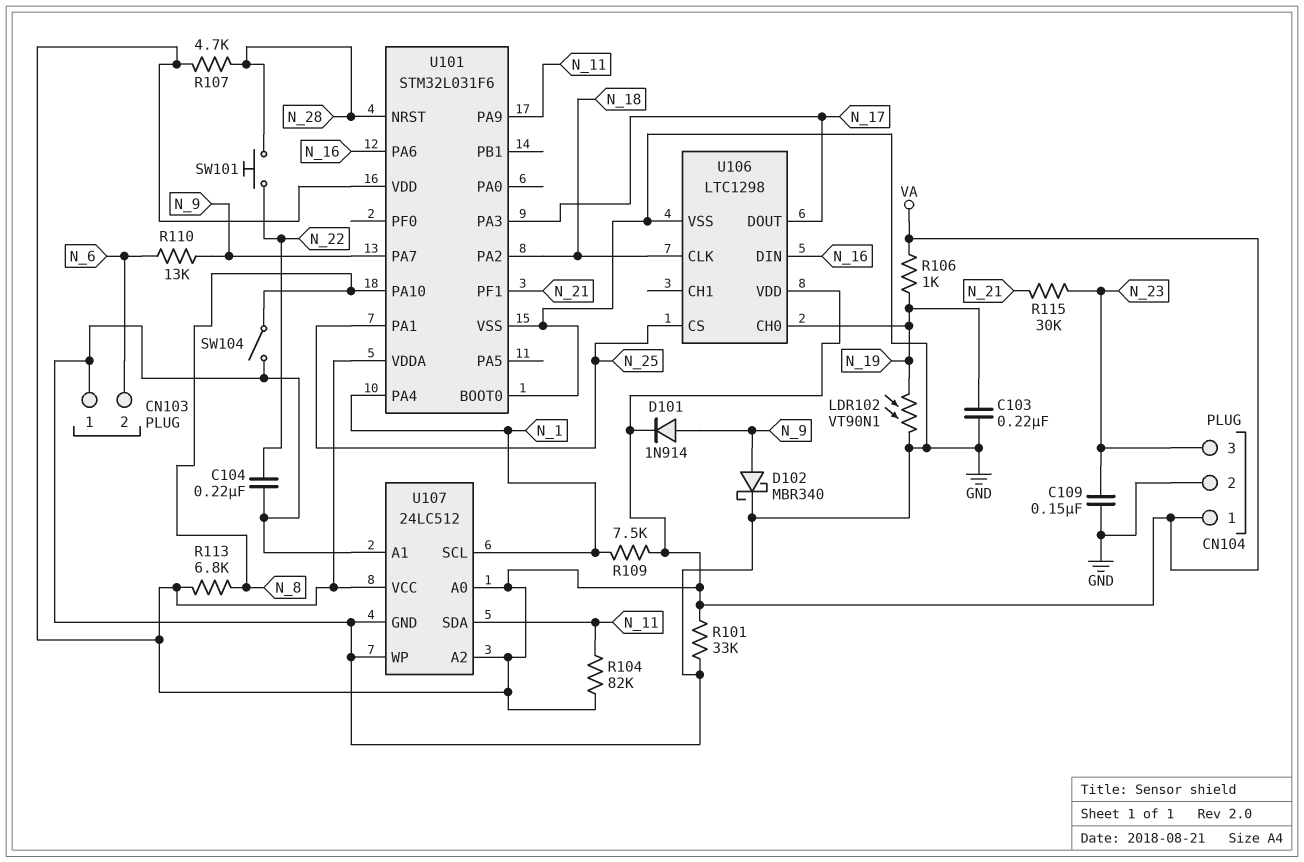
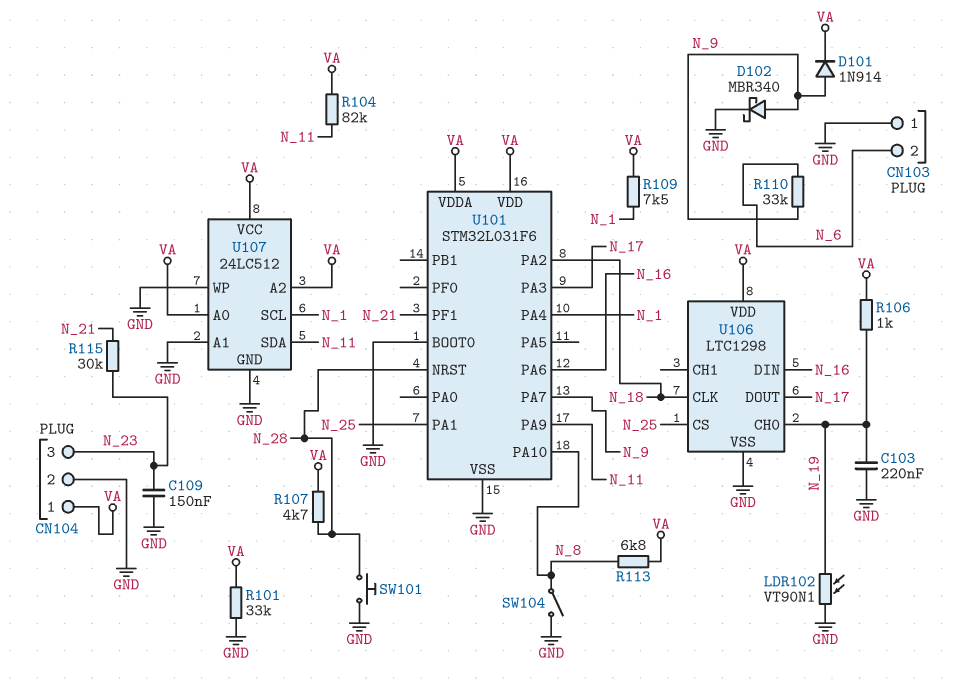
C104: 220nF (GND, N_22) -> none
R110: 13k (N_6, N_9) -> 33k (N_6, N_9)
SW101: button (N_22, N_28) -> button (GND, N_28)

